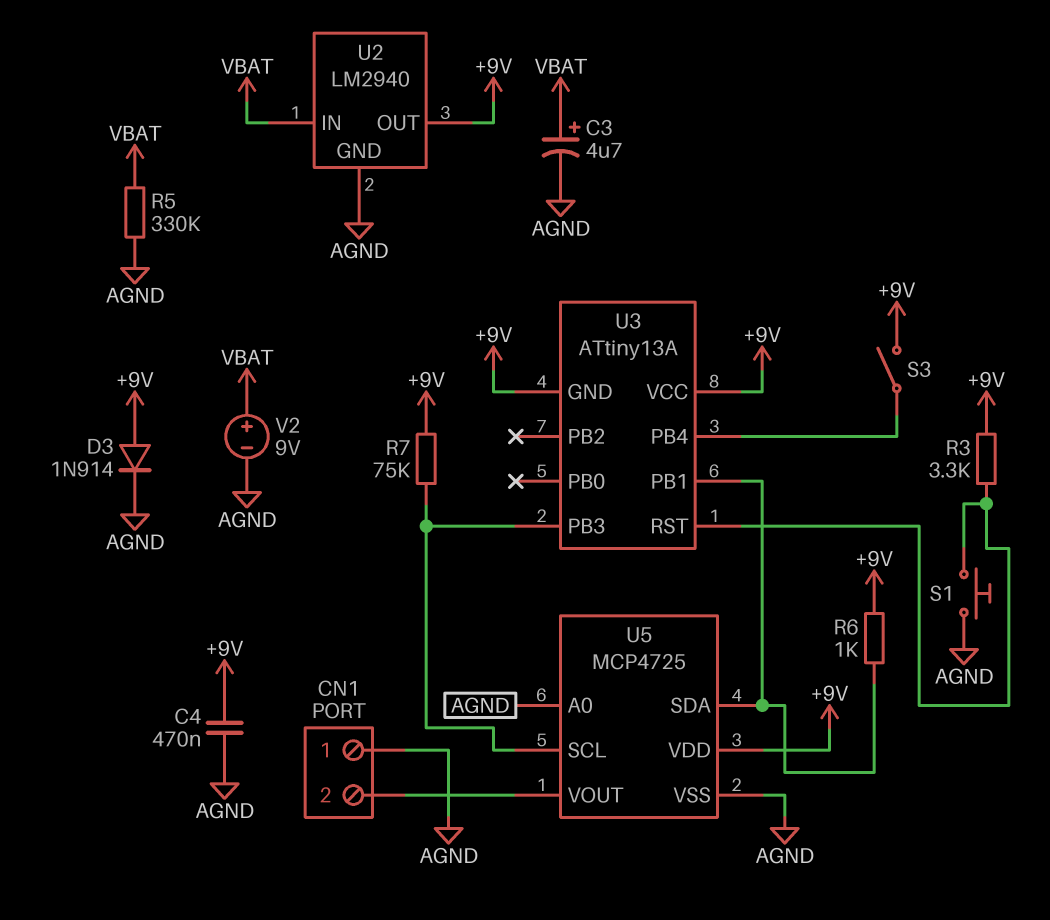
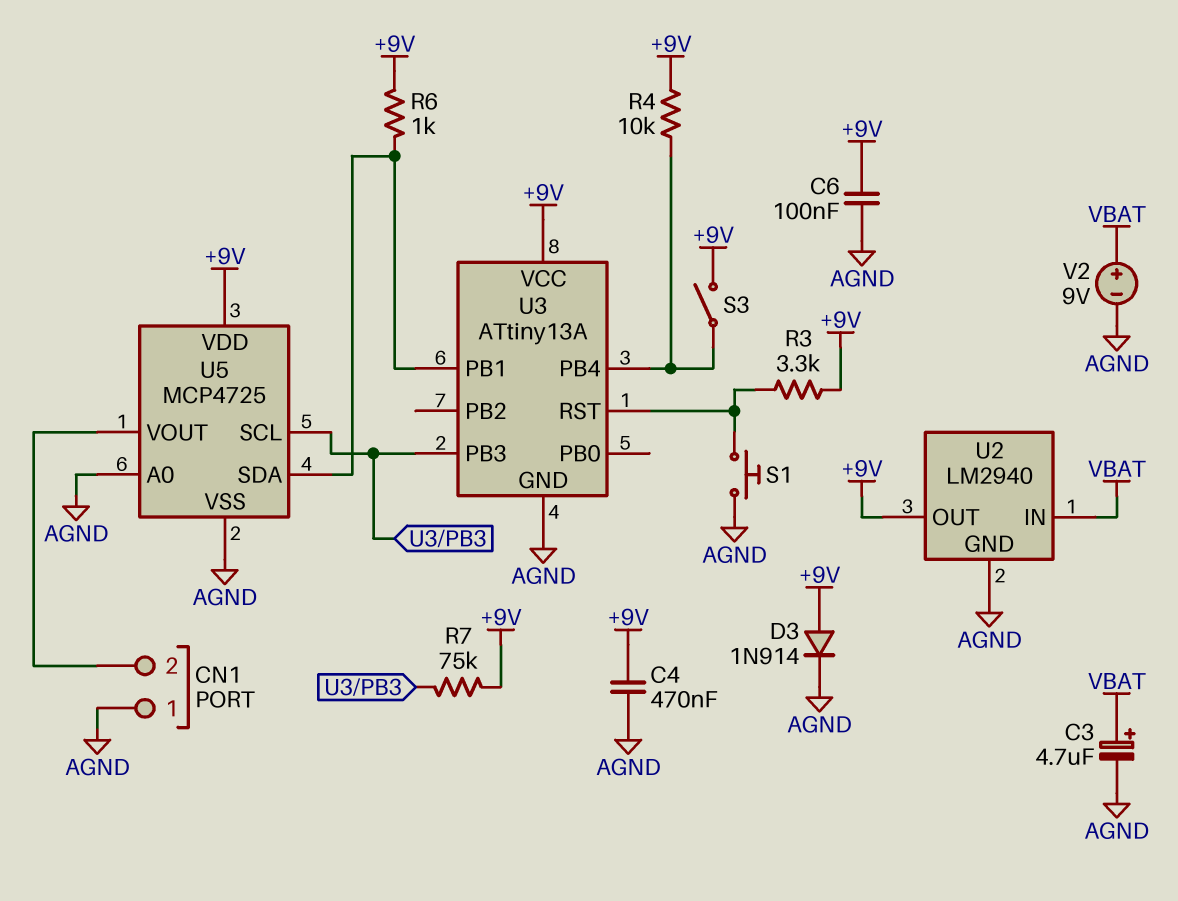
C6: none -> 100nF (+9V, AGND)
R4: none -> 10k (+9V, U3/PB4)
R5: 330k (AGND, VBAT) -> none
U3 pin GND: +9V -> AGND

